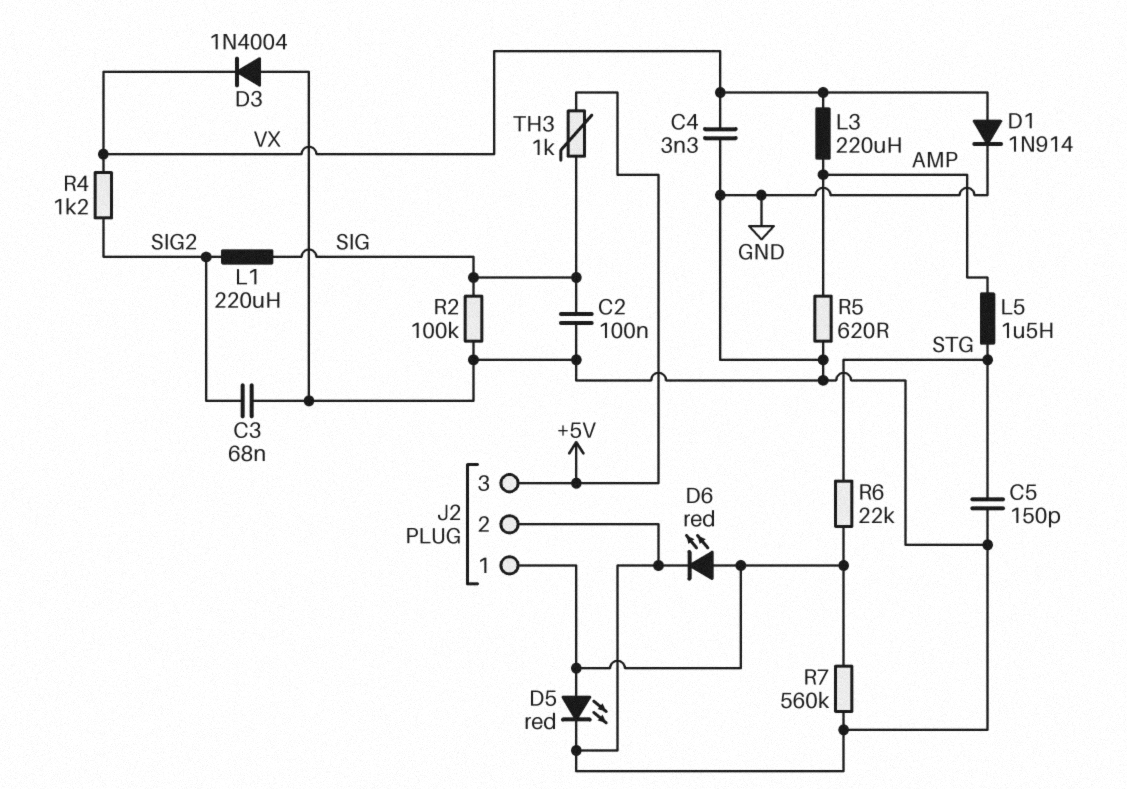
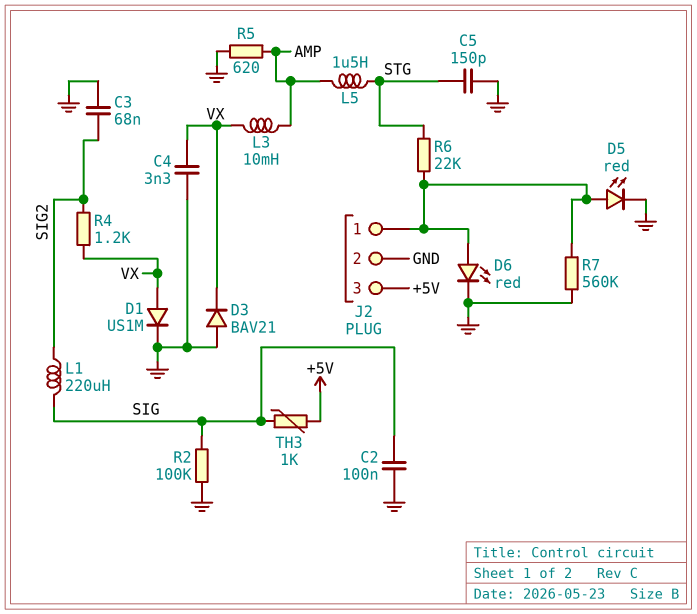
D1: diode 1N914 (A VX, K GND) -> diode US1M (A VX, K GND)
D3: diode 1N4004 (A GND, K VX) -> diode BAV21 (A GND, K VX)
L3: 220uH (AMP, VX) -> 10mH (AMP, VX)

